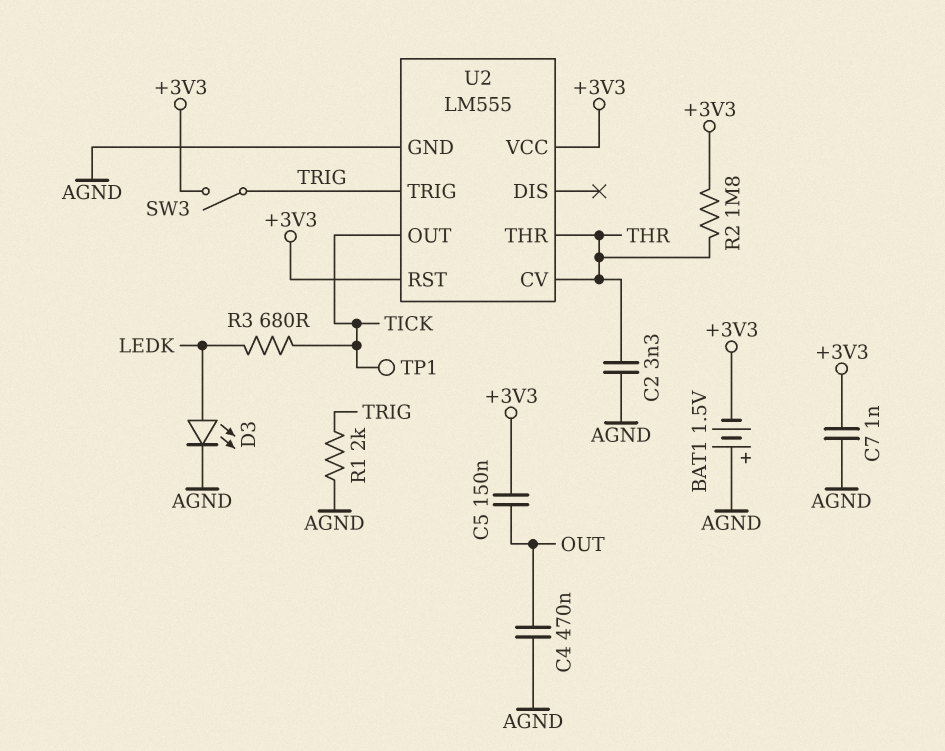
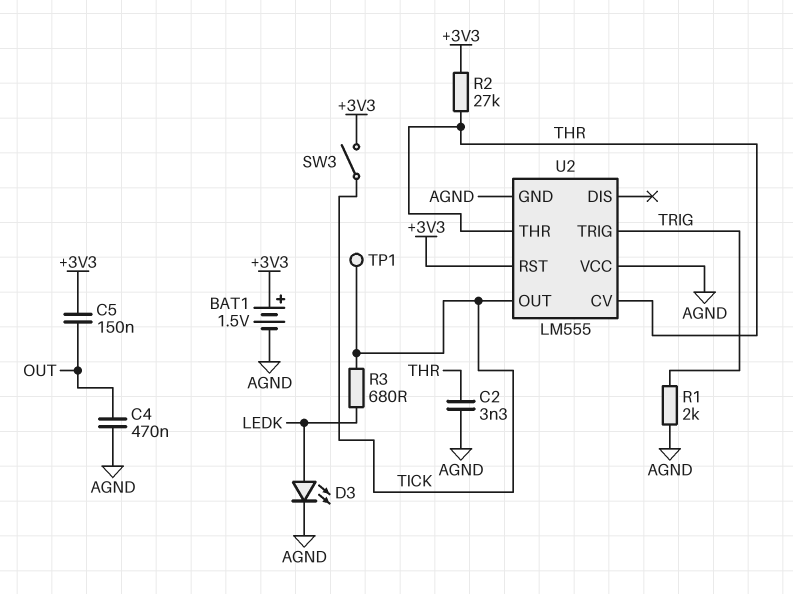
BAT1: 1.5V (plus AGND, minus +3V3) -> 1.5V (plus +3V3, minus AGND)
C7: 1nF (+3V3, AGND) -> none
R2: 1.8M (+3V3, THR) -> 27k (+3V3, THR)
SW3: switch (+3V3, TRIG) -> switch (+3V3, TICK)
U2 pin VCC: +3V3 -> AGND

